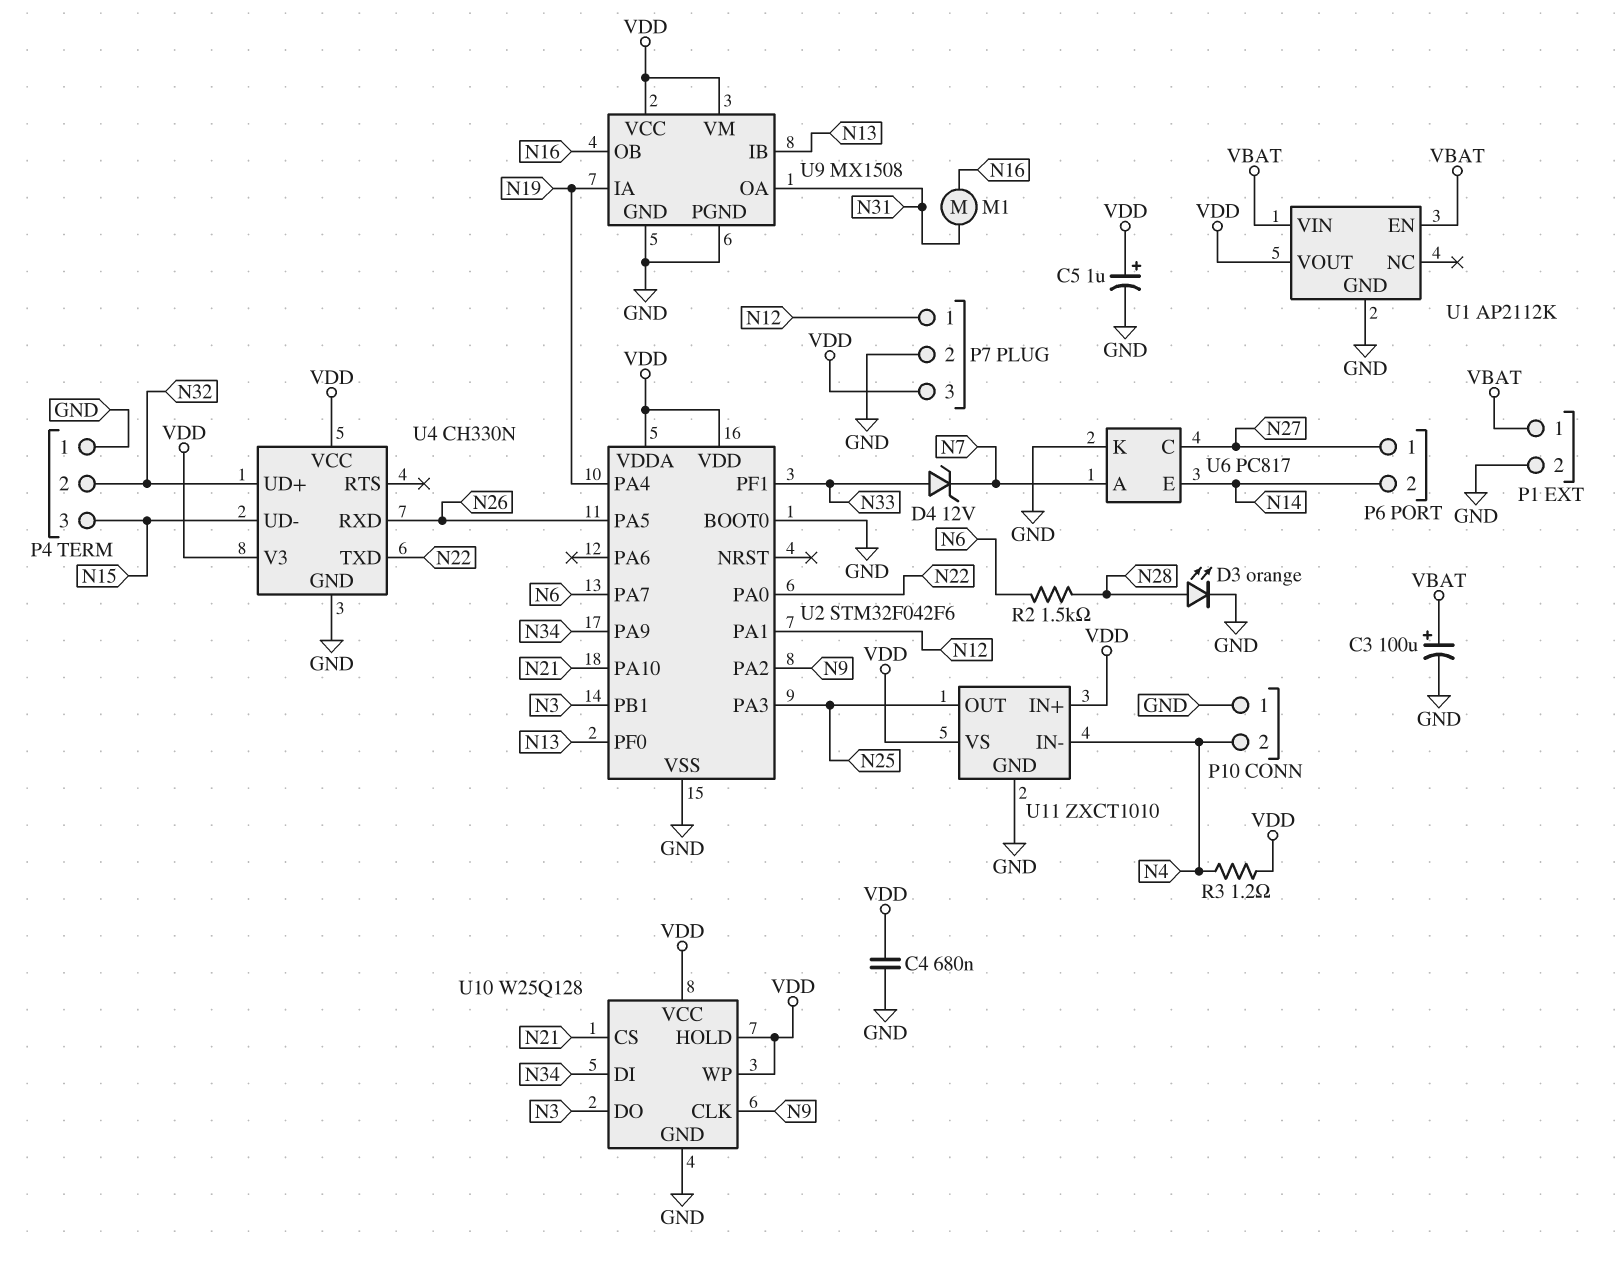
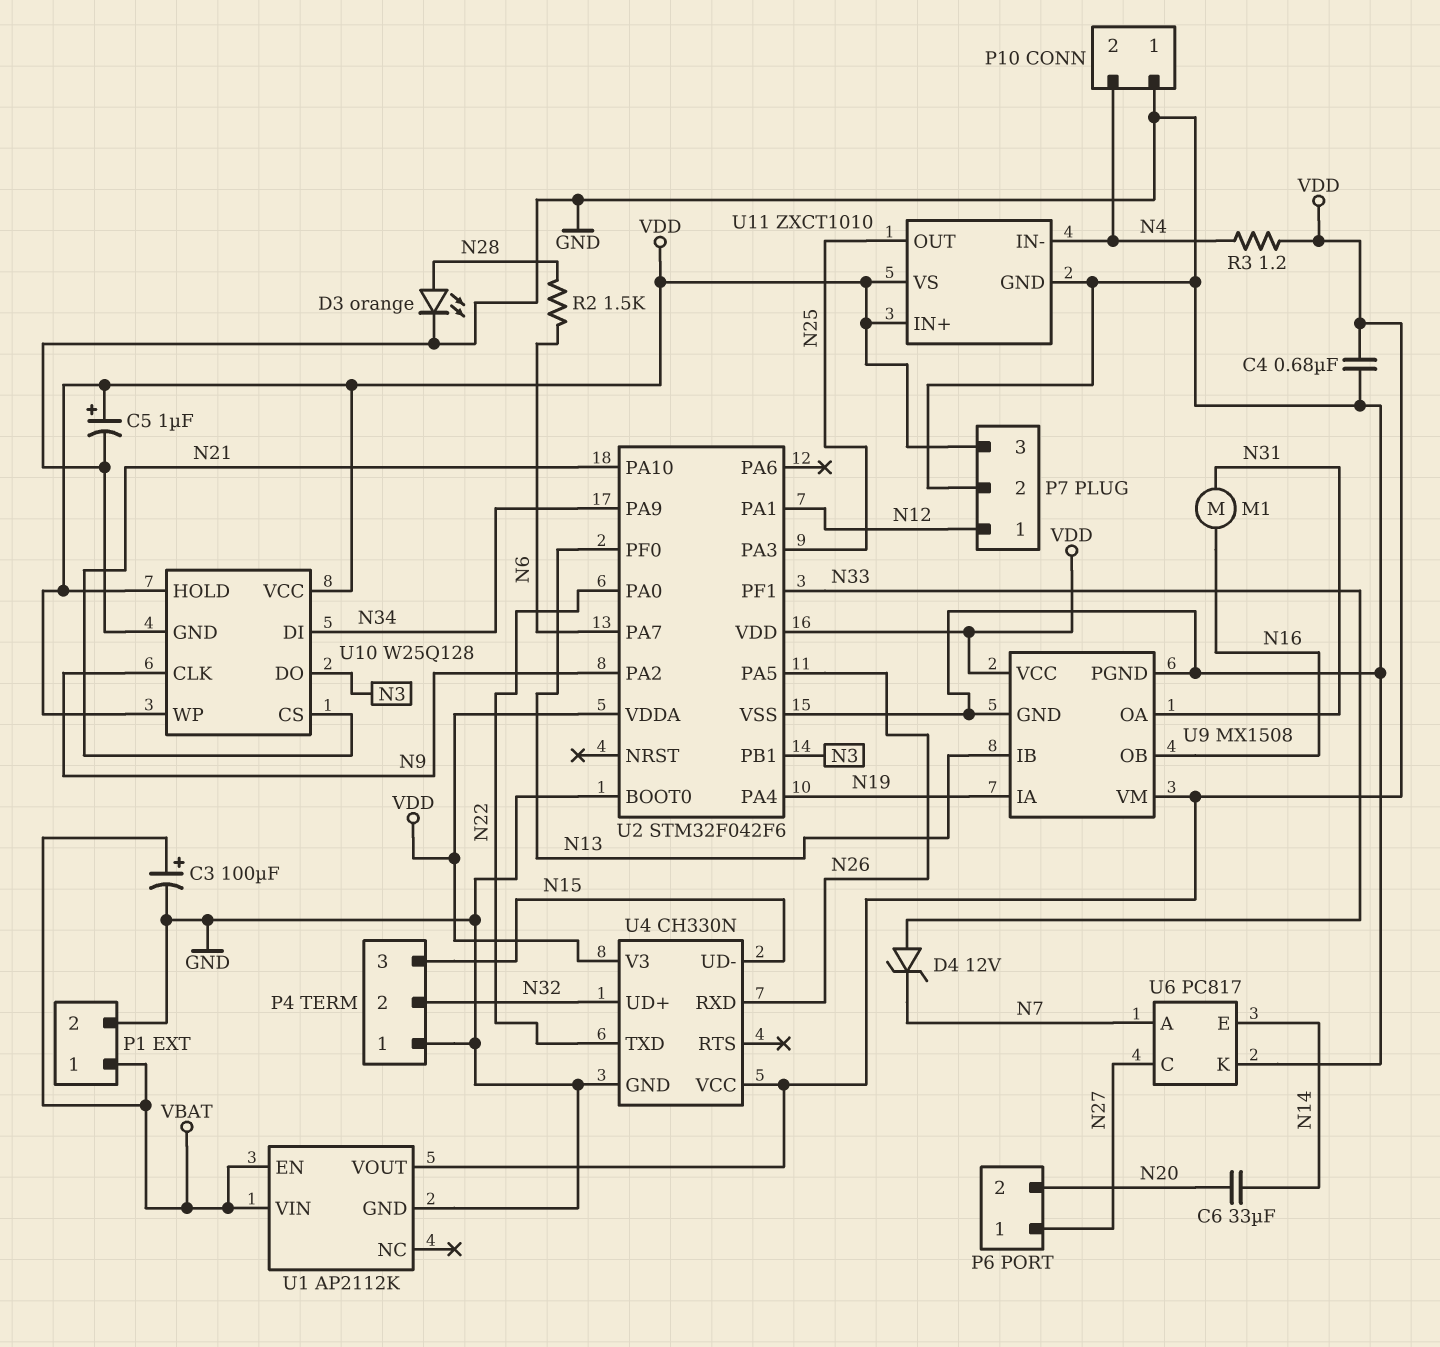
C6: none -> 33uF (N14, N20)
P6 pin 2: N14 -> N20

